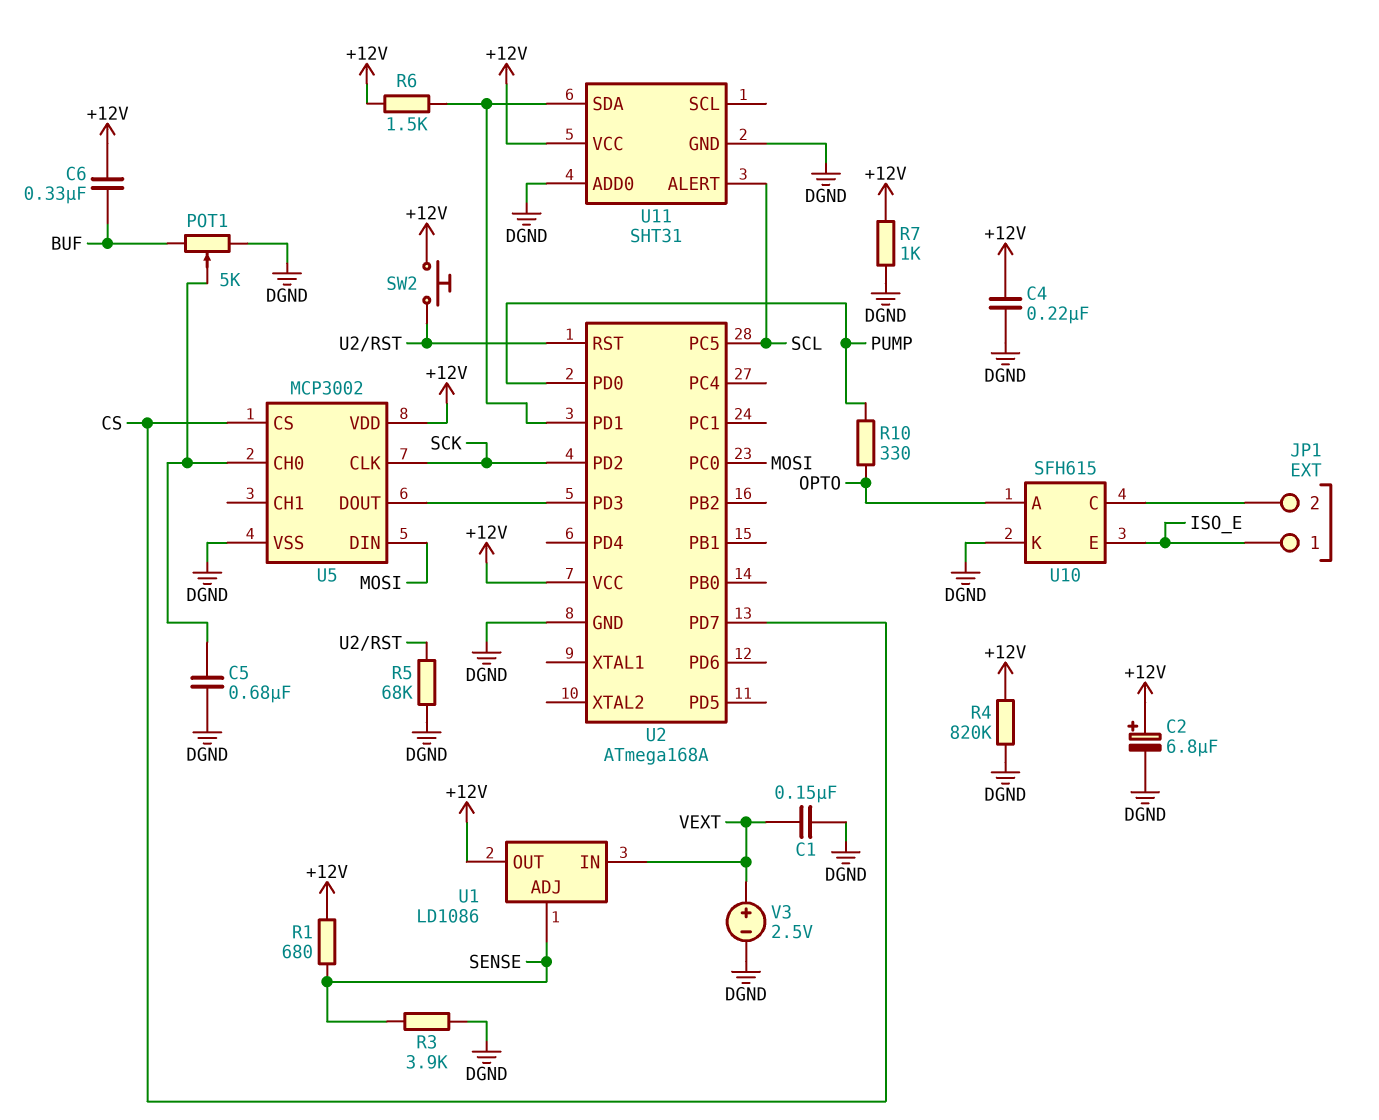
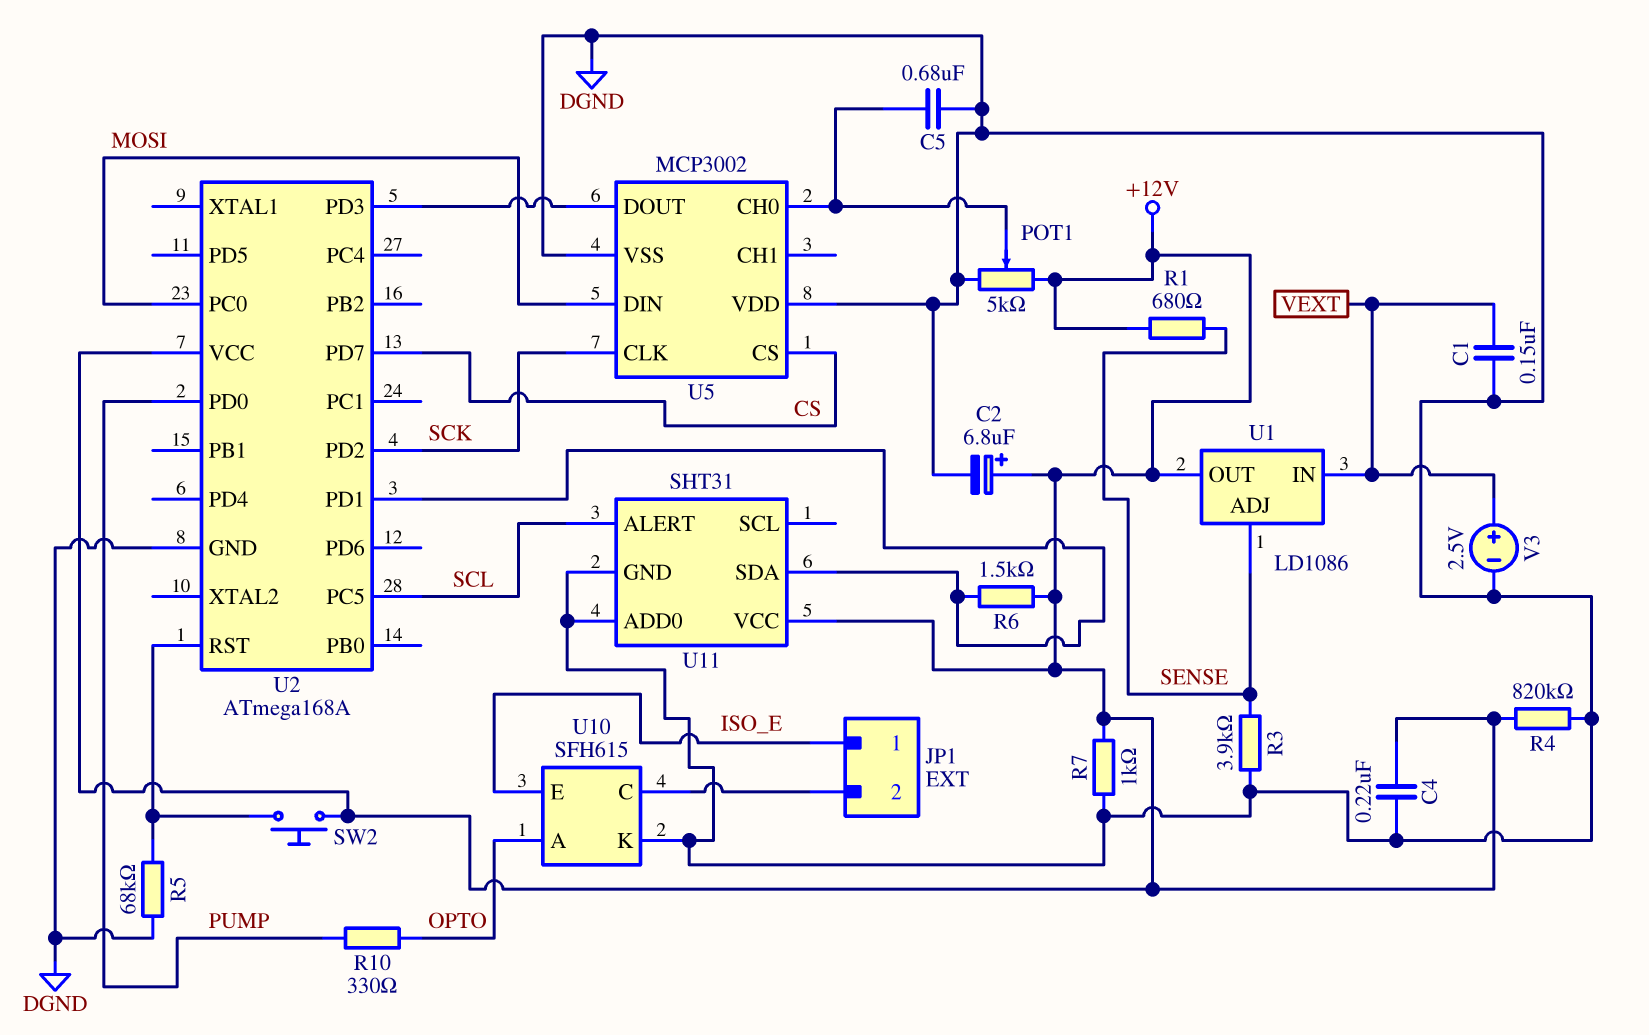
C6: 330nF (+12V, BUF) -> none
POT1: 5k (BUF, DGND, wiper U5/CH0) -> 5k (+12V, DGND, wiper U5/CH0)
U5 pin VDD: +12V -> DGND

